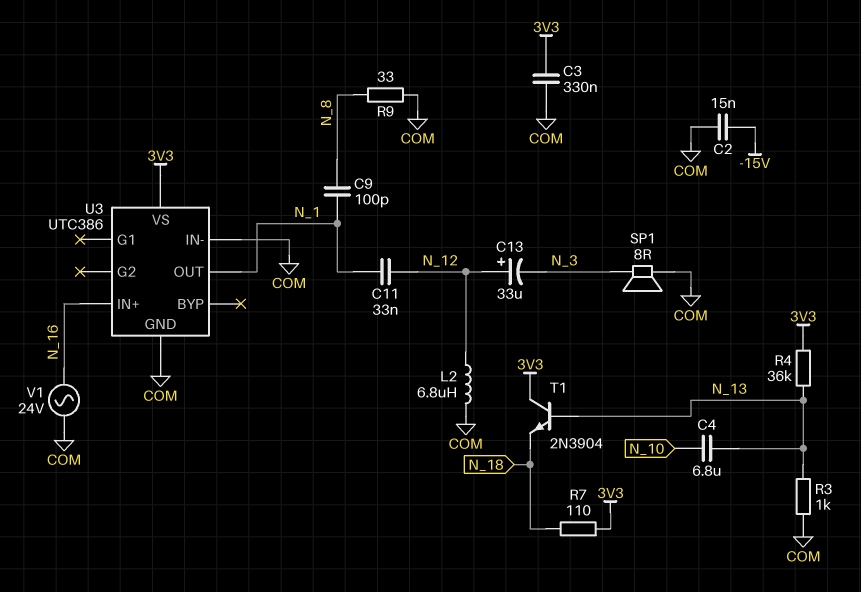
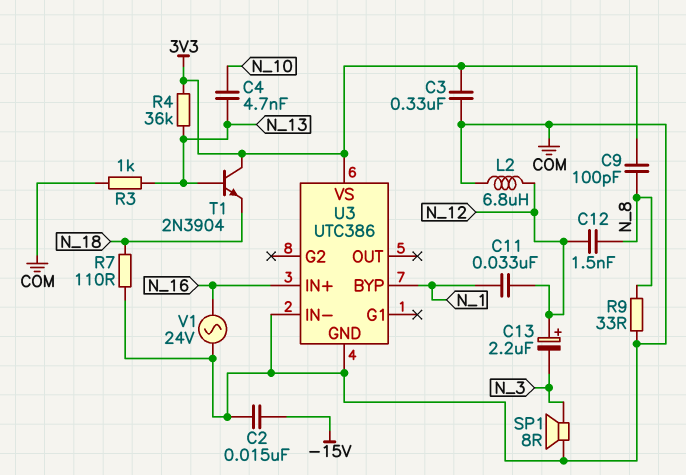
C4: 6.8uF (N_10, N_13) -> 4.7nF (N_10, N_13)
C9: 100pF (N_1, N_8) -> 100pF (3V3, N_8)
C12: none -> 1.5nF (N_8, N_12)
C13: 33uF (plus N_12, minus N_3) -> 2.2uF (plus N_12, minus N_3)
R7: 110 (3V3, N_18) -> 110 (COM, N_18)
U3 pin BYP: none -> N_1
U3 pin OUT: N_1 -> none

